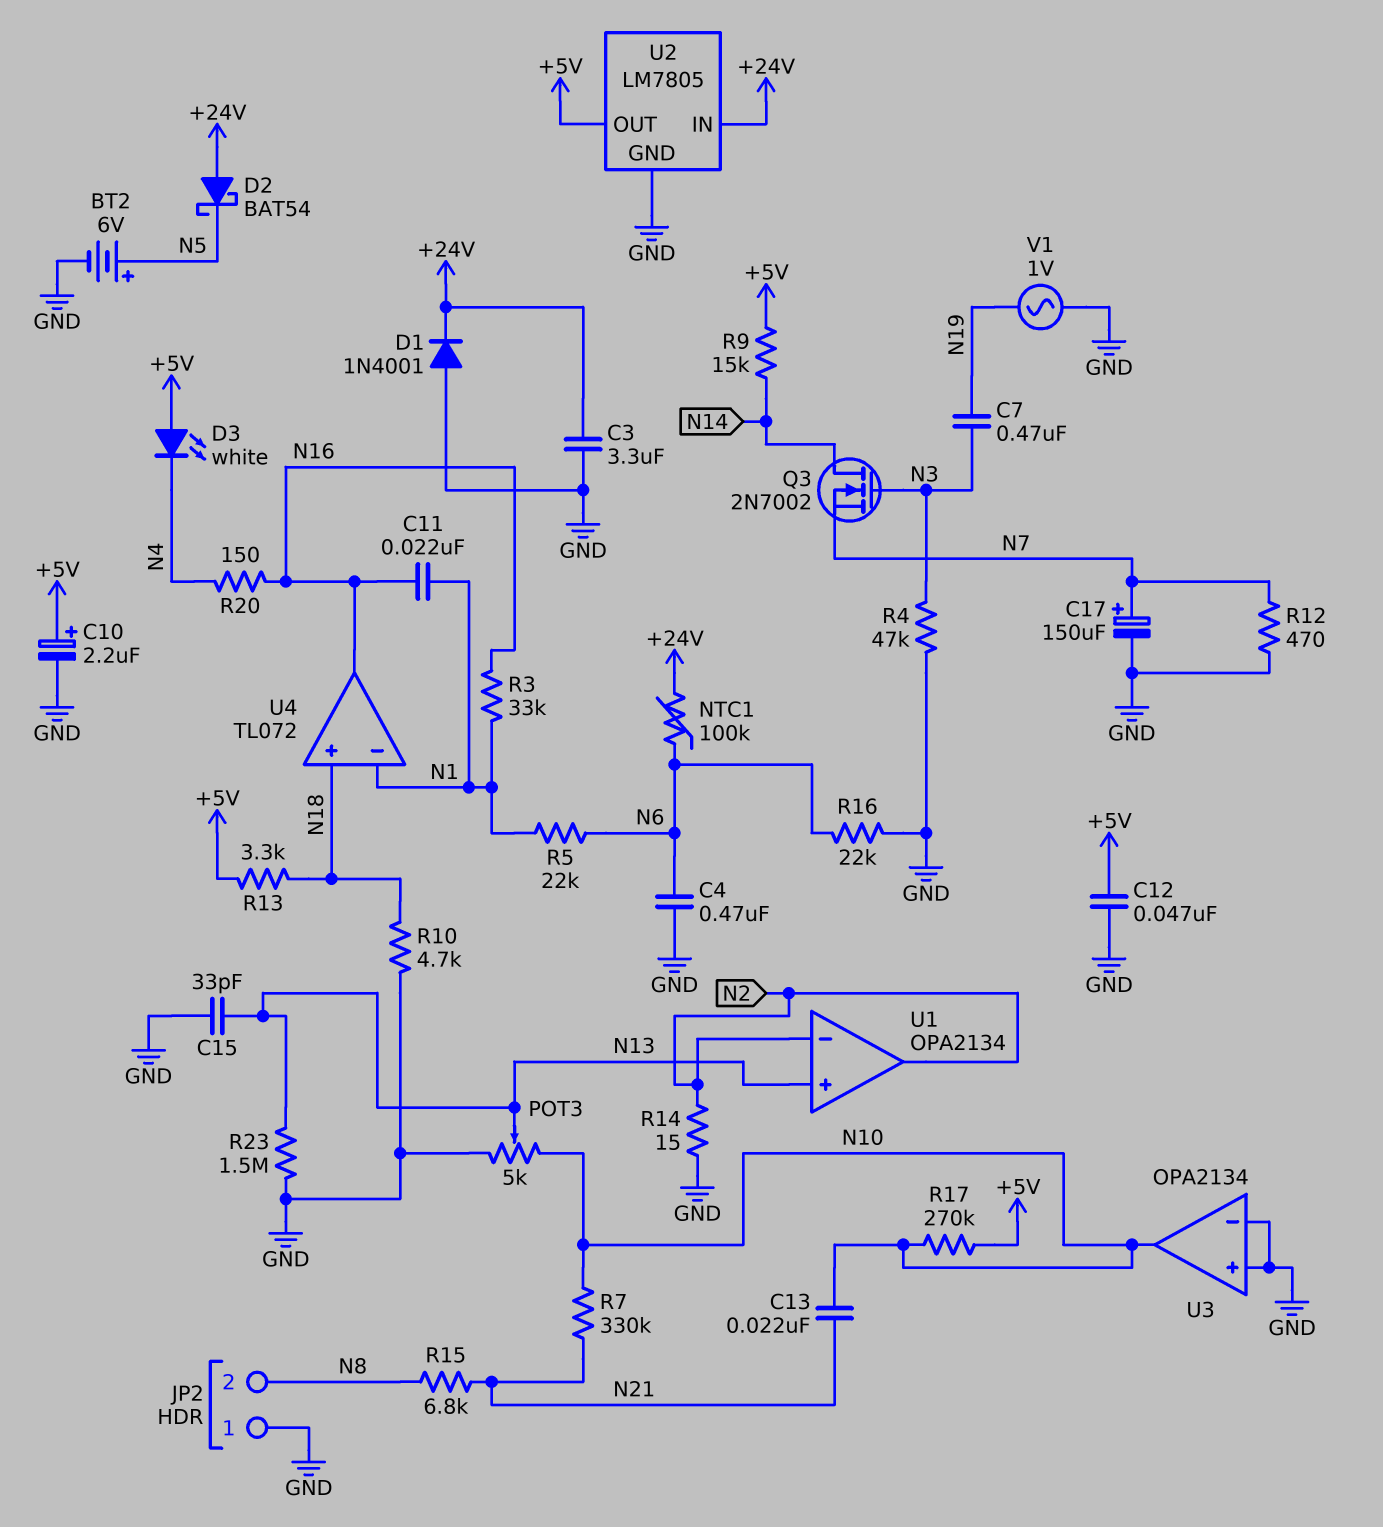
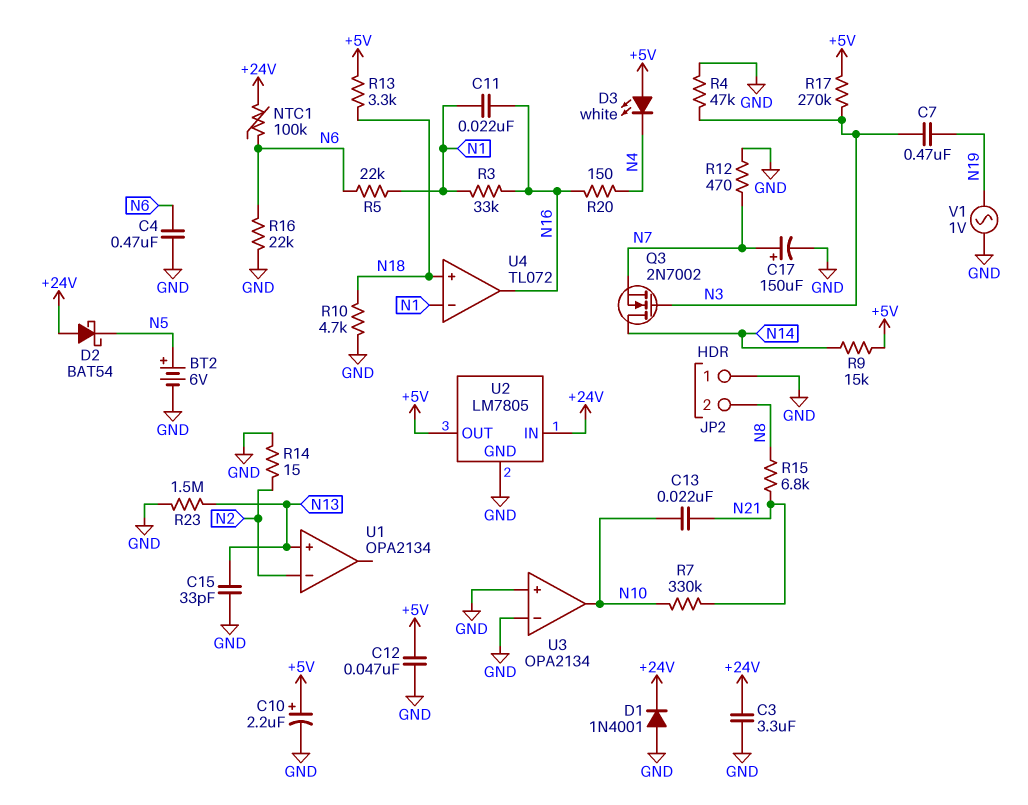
POT3: 5k (GND, N10, wiper N13) -> none
R17: 270k (+5V, N10) -> 270k (+5V, N3)
U1 pin out: N2 -> none

